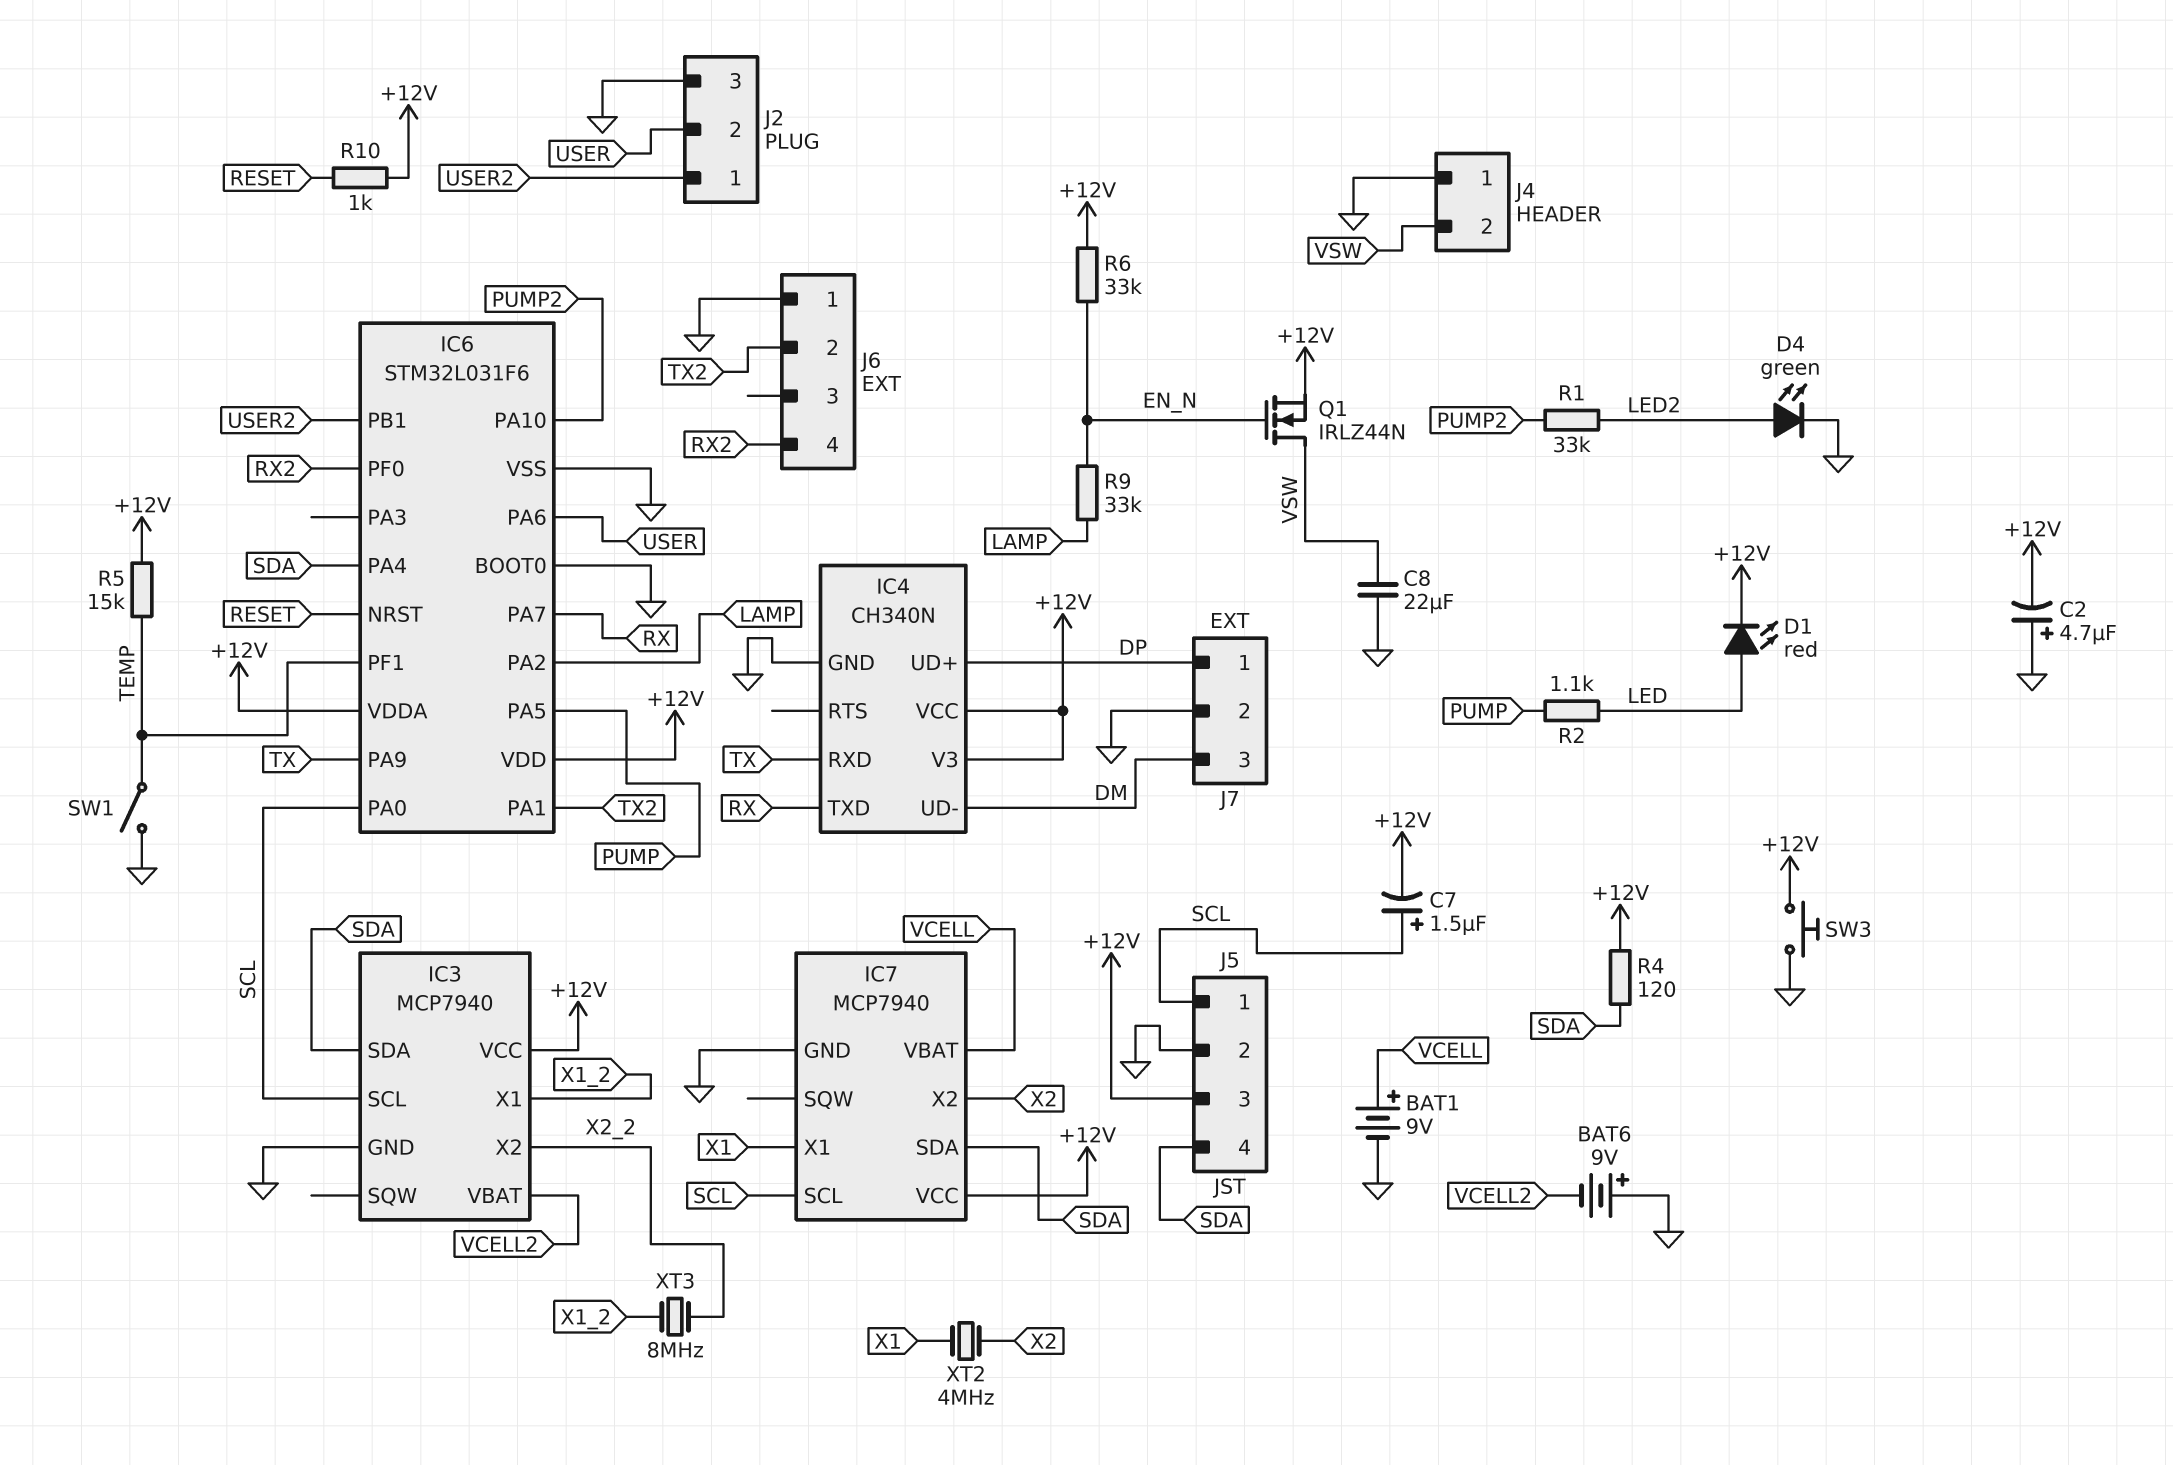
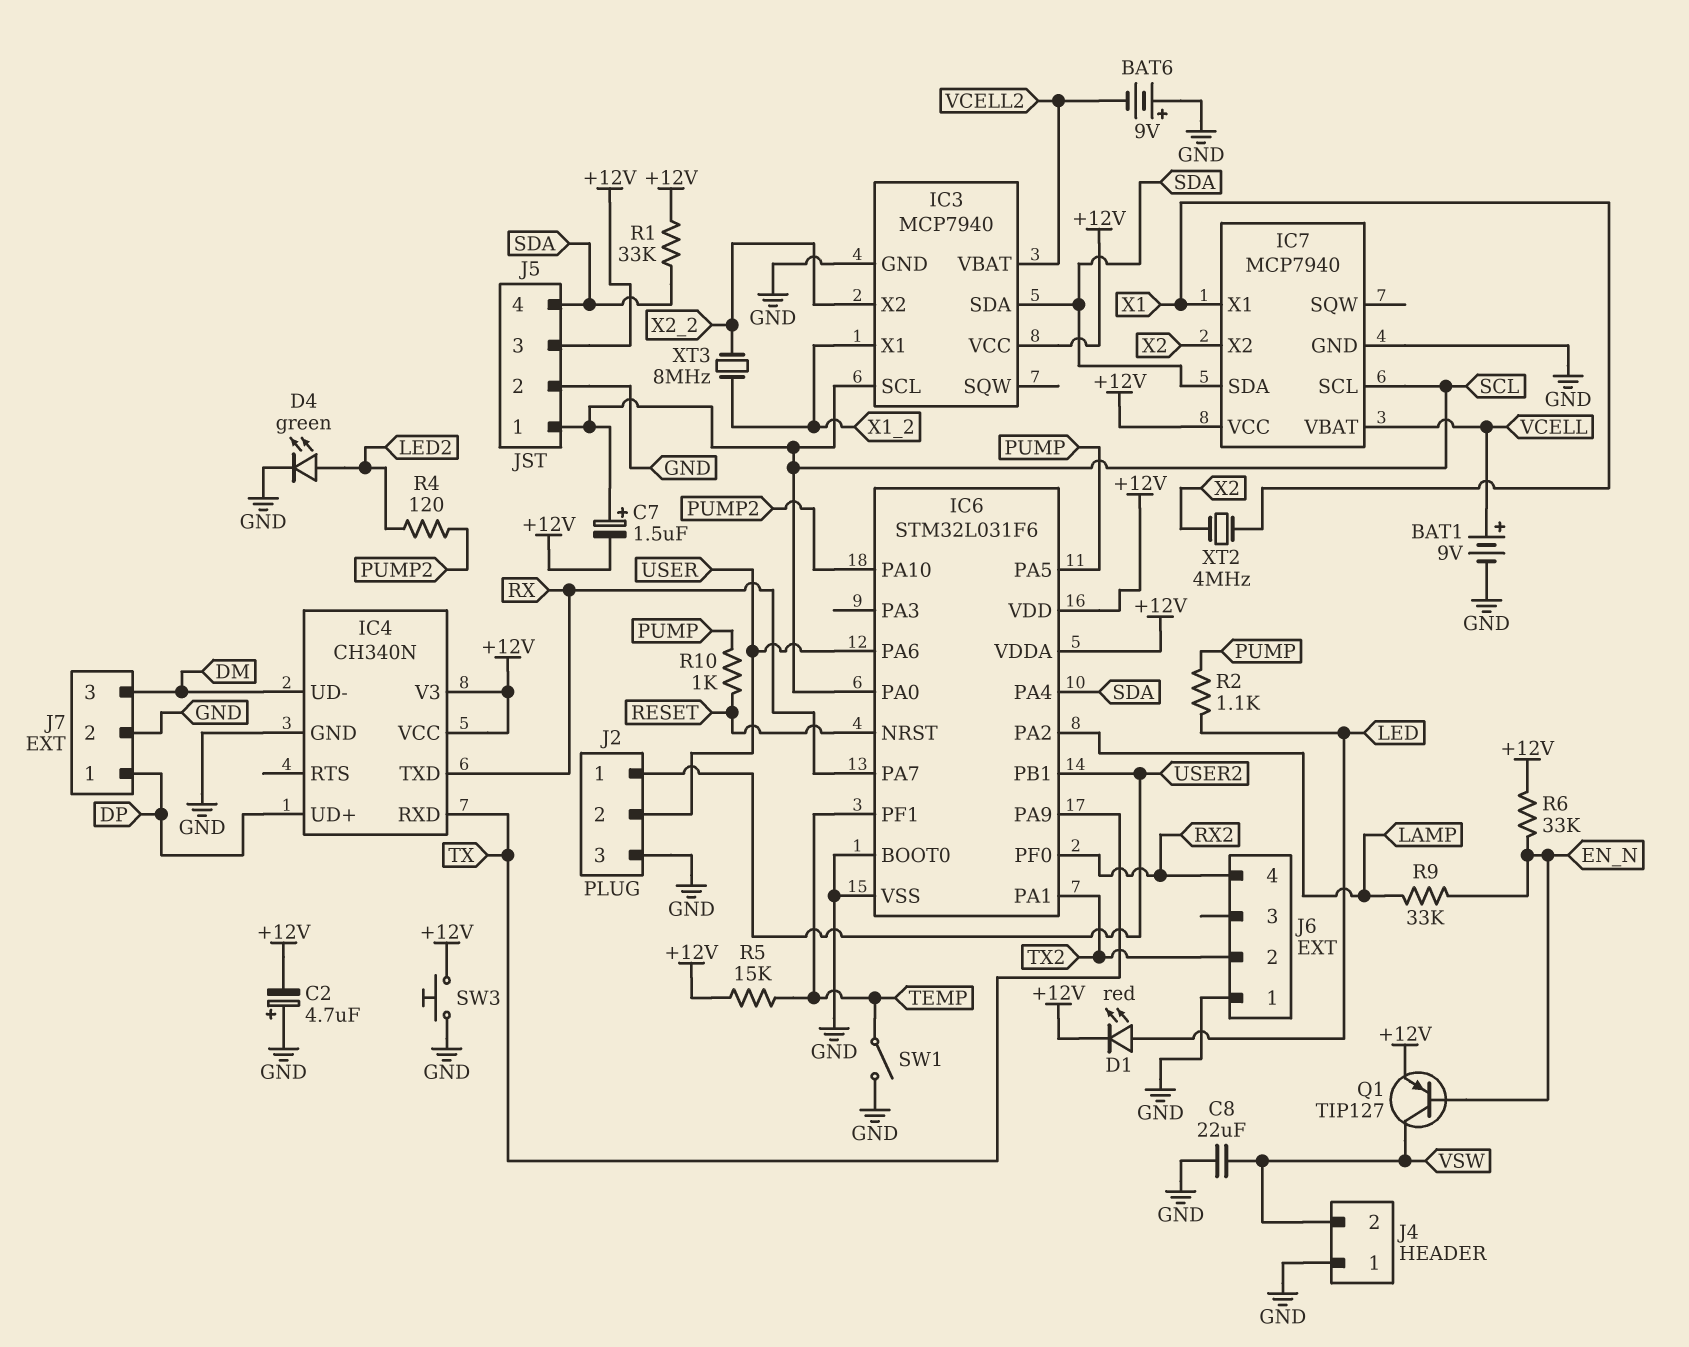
Q1: NMOS IRLZ44N (G EN_N, D VSW, S +12V) -> PNP TIP127 (B EN_N, C VSW, E +12V)
R1: 33k (LED2, PUMP2) -> 33k (+12V, SDA)
R4: 120 (+12V, SDA) -> 120 (LED2, PUMP2)
R10: 1k (+12V, RESET) -> 1k (PUMP, RESET)

